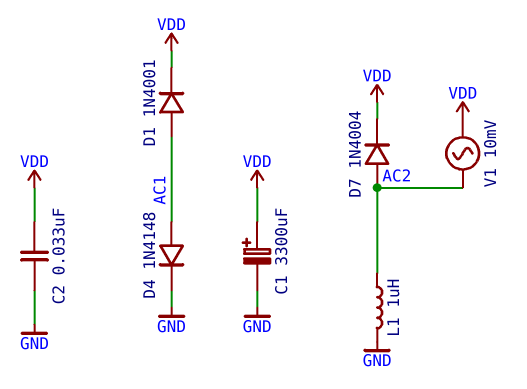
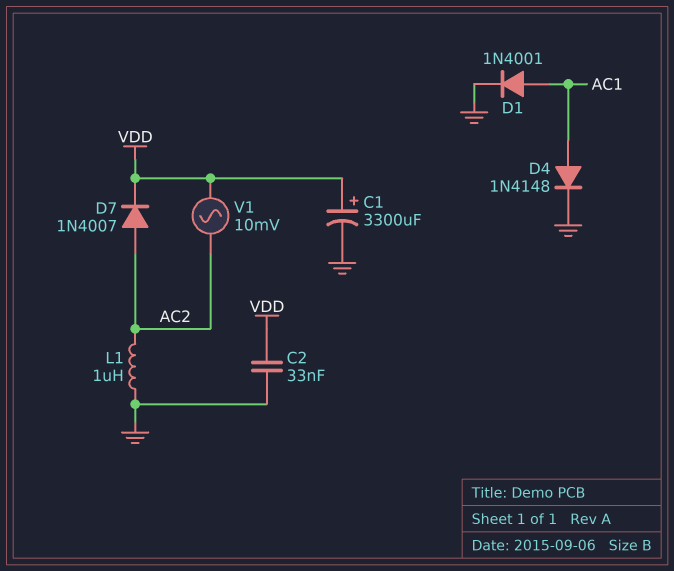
D1: diode 1N4001 (A AC1, K VDD) -> diode 1N4001 (A AC1, K GND)
D7: diode 1N4004 (A AC2, K VDD) -> diode 1N4007 (A AC2, K VDD)

